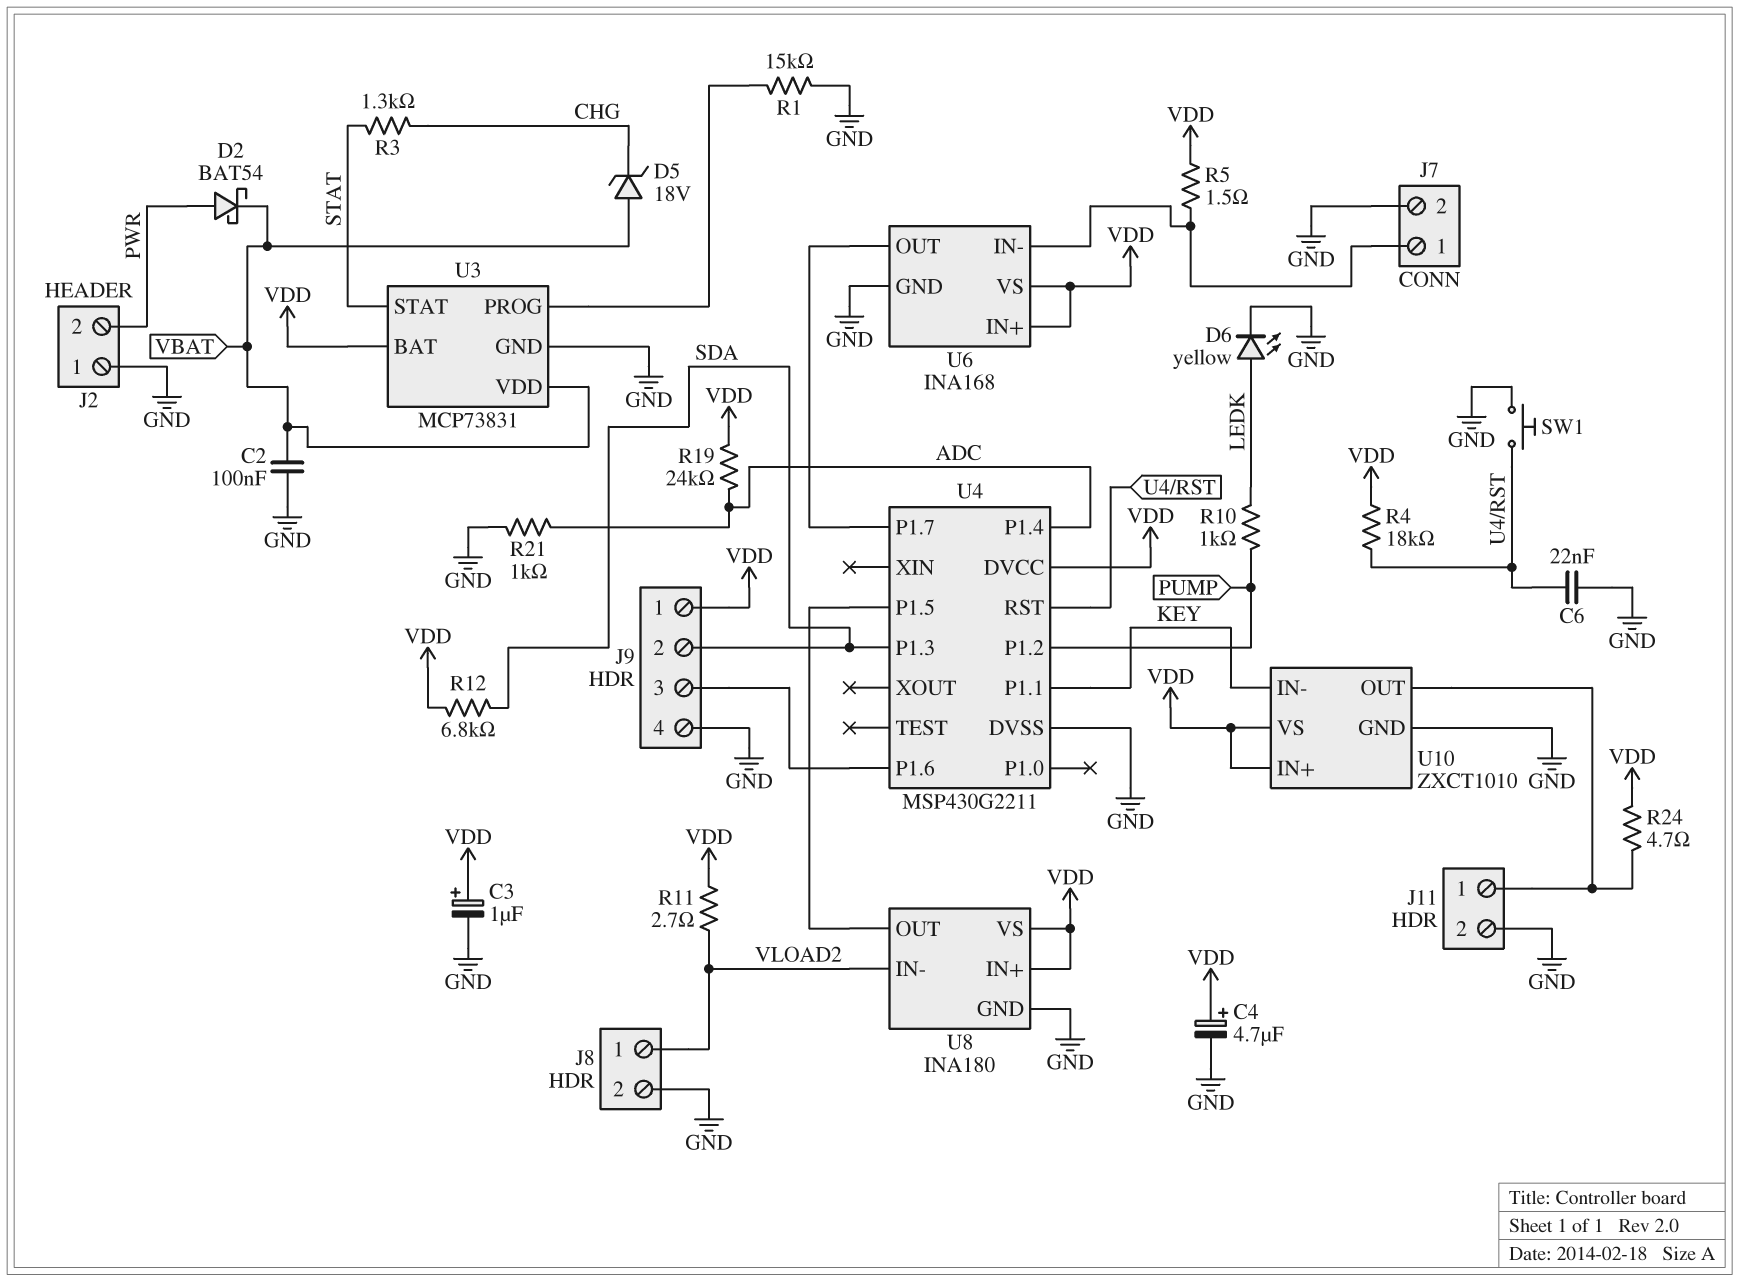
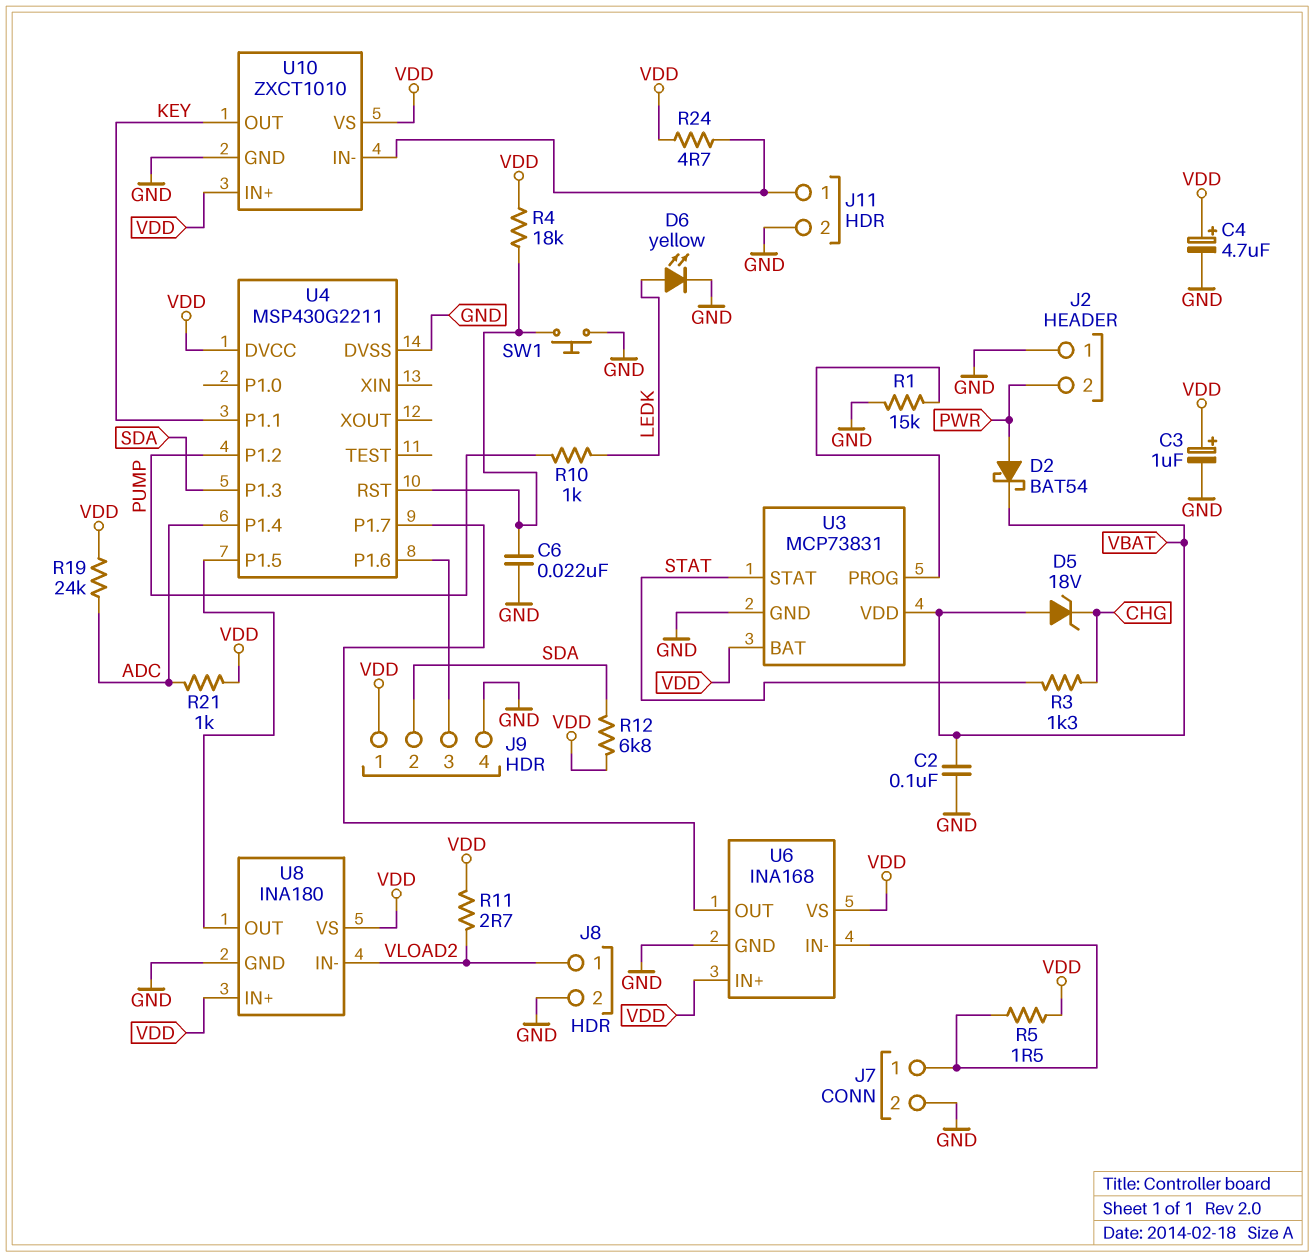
R21: 1k (ADC, GND) -> 1k (ADC, VDD)
U10 pin IN-: KEY -> J11/1
U10 pin OUT: J11/1 -> KEY

